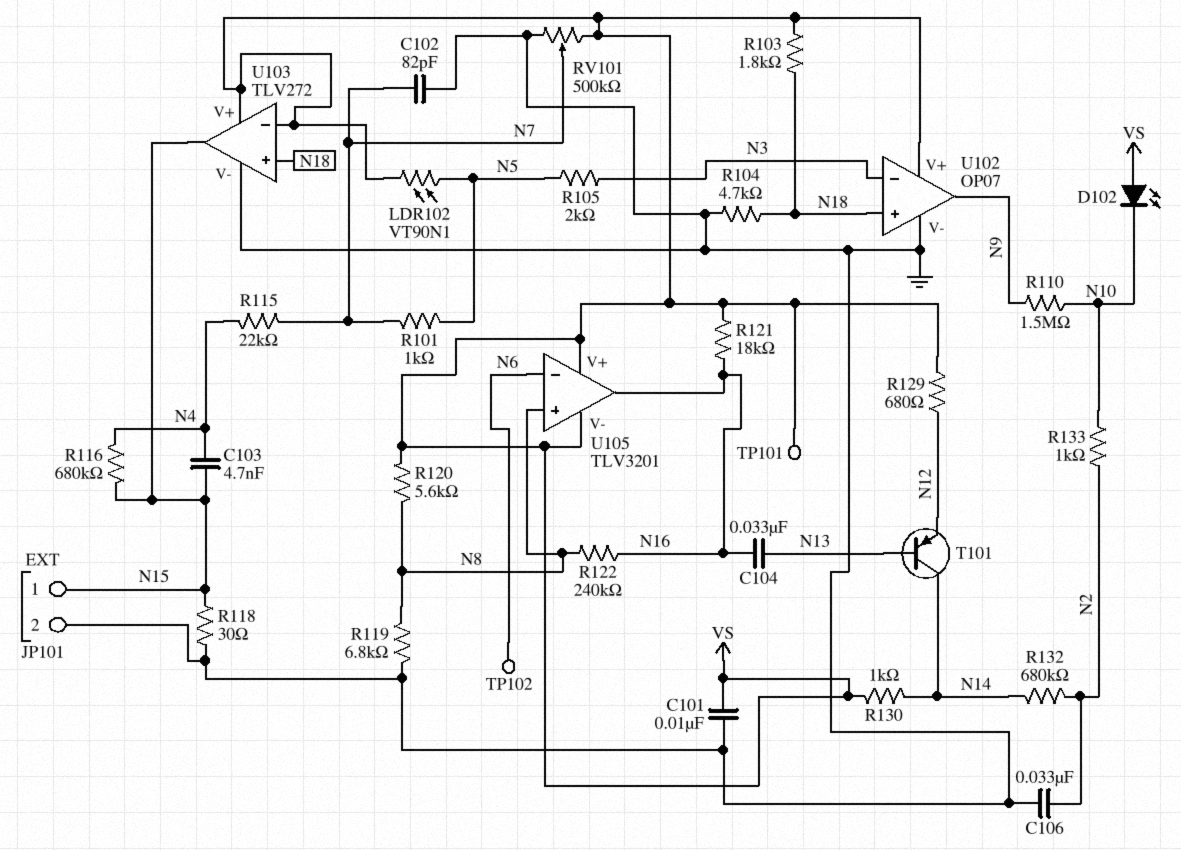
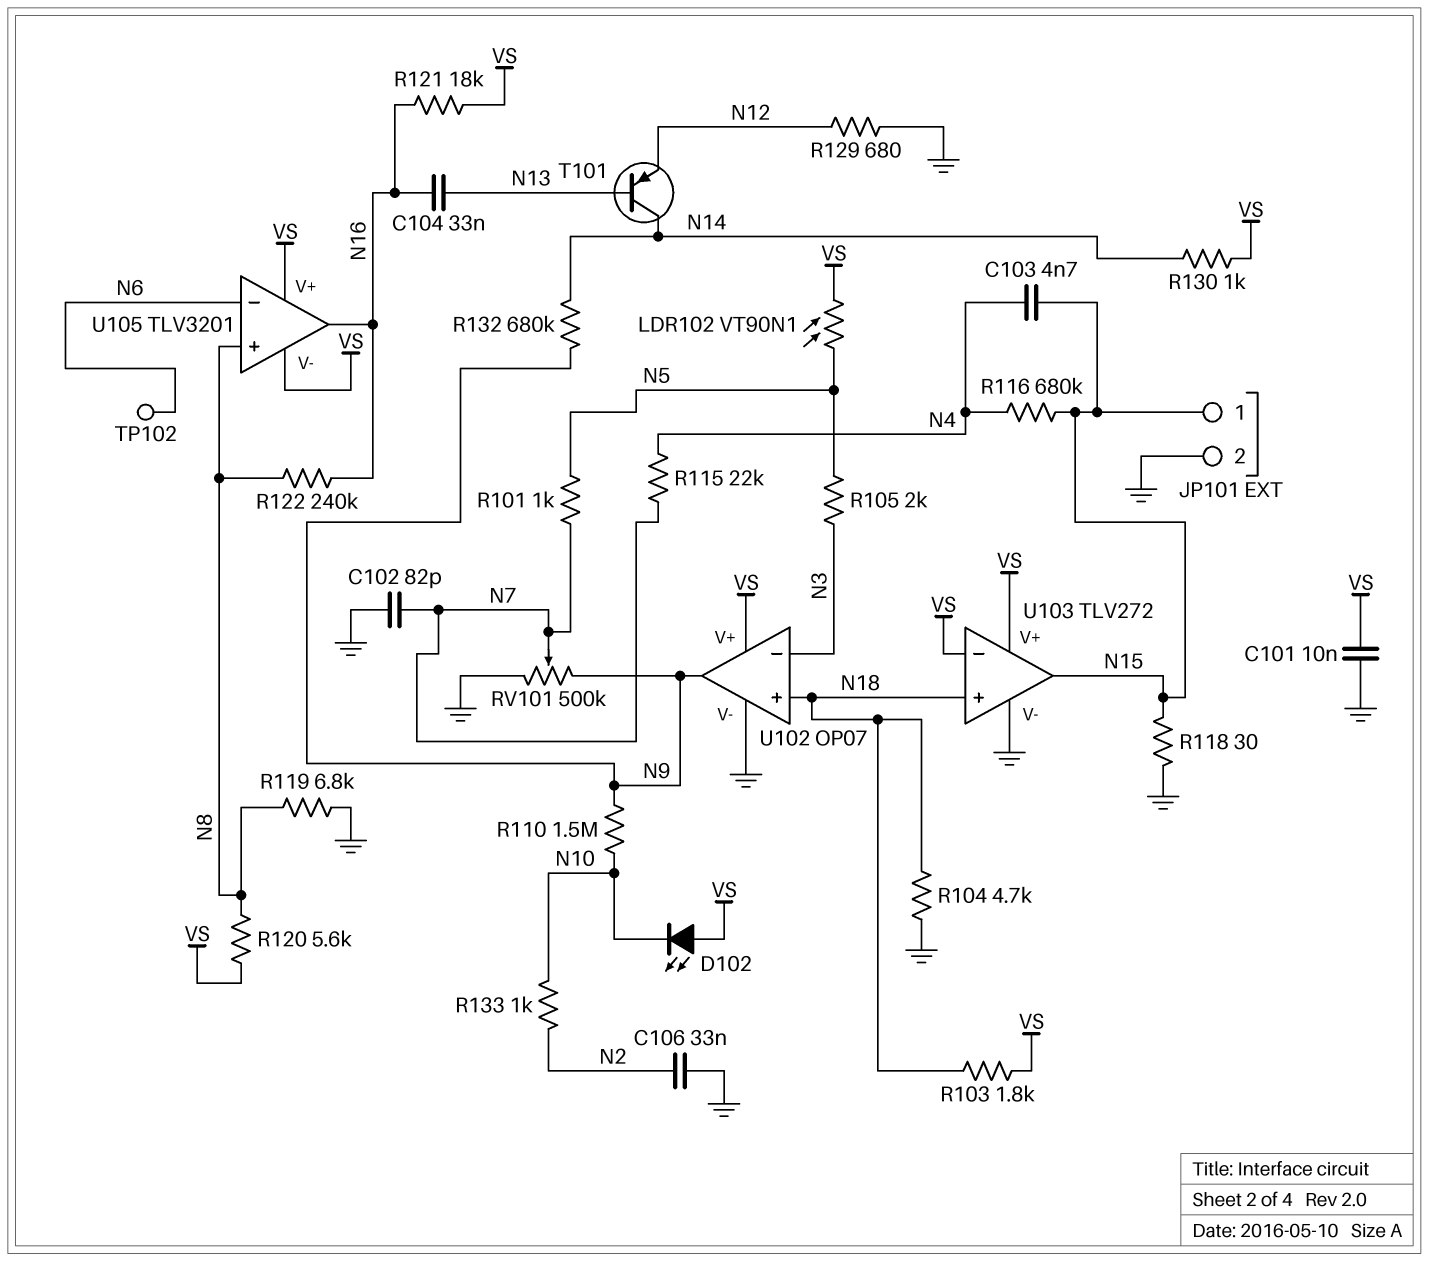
R129: 680 (N12, VS) -> 680 (GND, N12)
R132: 680k (N2, N14) -> 680k (N9, N14)
RV101: 500k (GND, VS, wiper N7) -> 500k (GND, N9, wiper N7)
TP101: test point (VS) -> none

